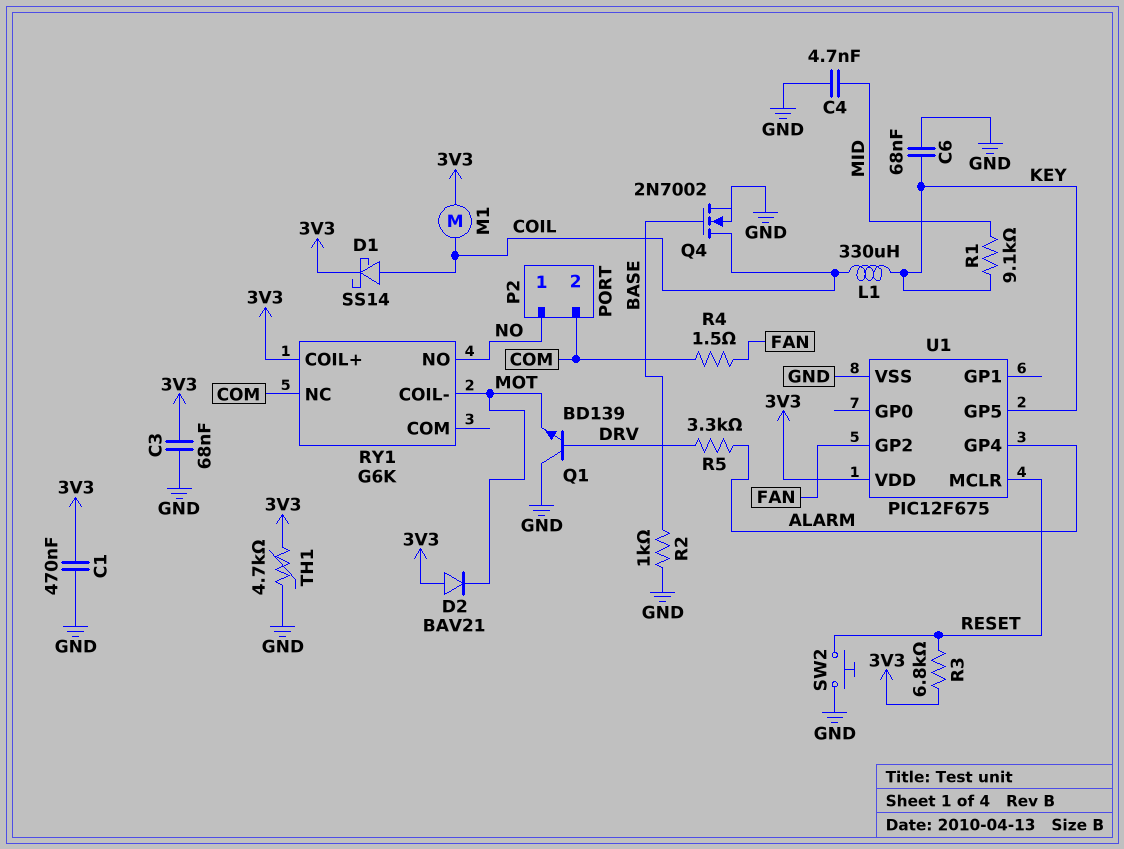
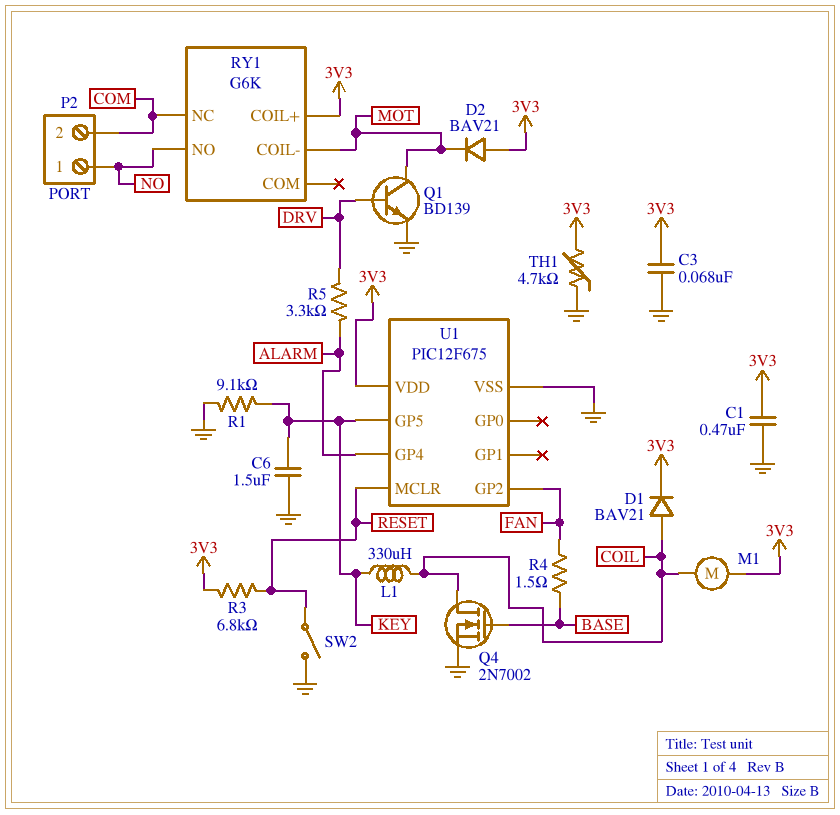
C4: 4.7nF (GND, MID) -> none
C6: 68nF (GND, KEY) -> 1.5uF (GND, KEY)
D1: schottky SS14 (A COIL, K 3V3) -> diode BAV21 (A COIL, K 3V3)
Q1: NPN BD139 (B DRV, C GND, E MOT) -> NPN BD139 (B DRV, C MOT, E GND)
R1: 9.1k (KEY, MID) -> 9.1k (GND, KEY)
R2: 1k (BASE, GND) -> none
R4: 1.5 (COM, FAN) -> 1.5 (BASE, FAN)
SW2: button (GND, RESET) -> switch (GND, RESET)

